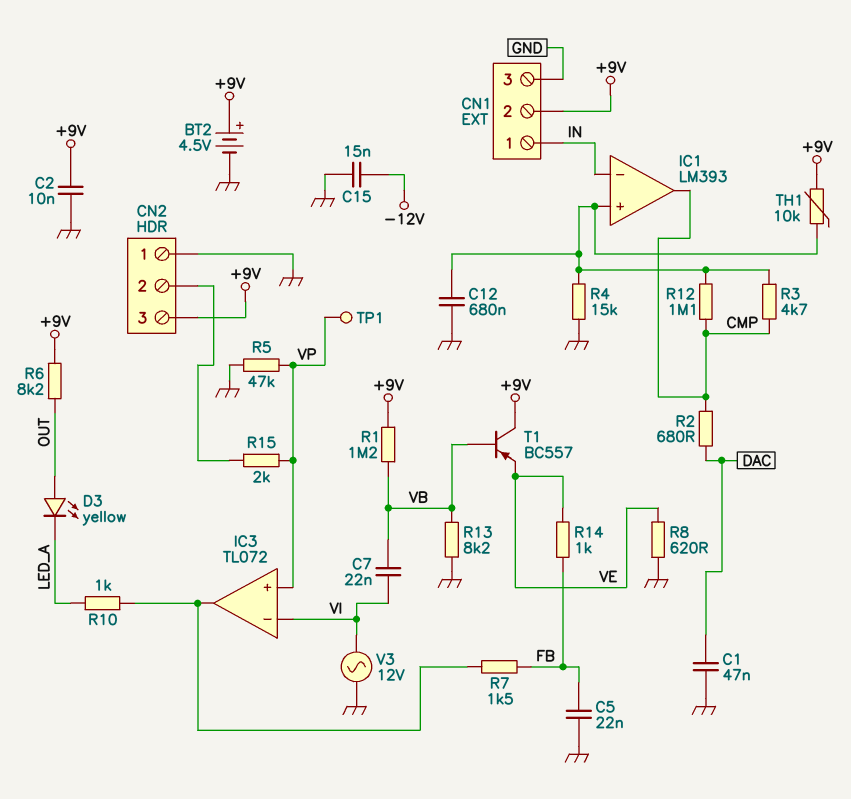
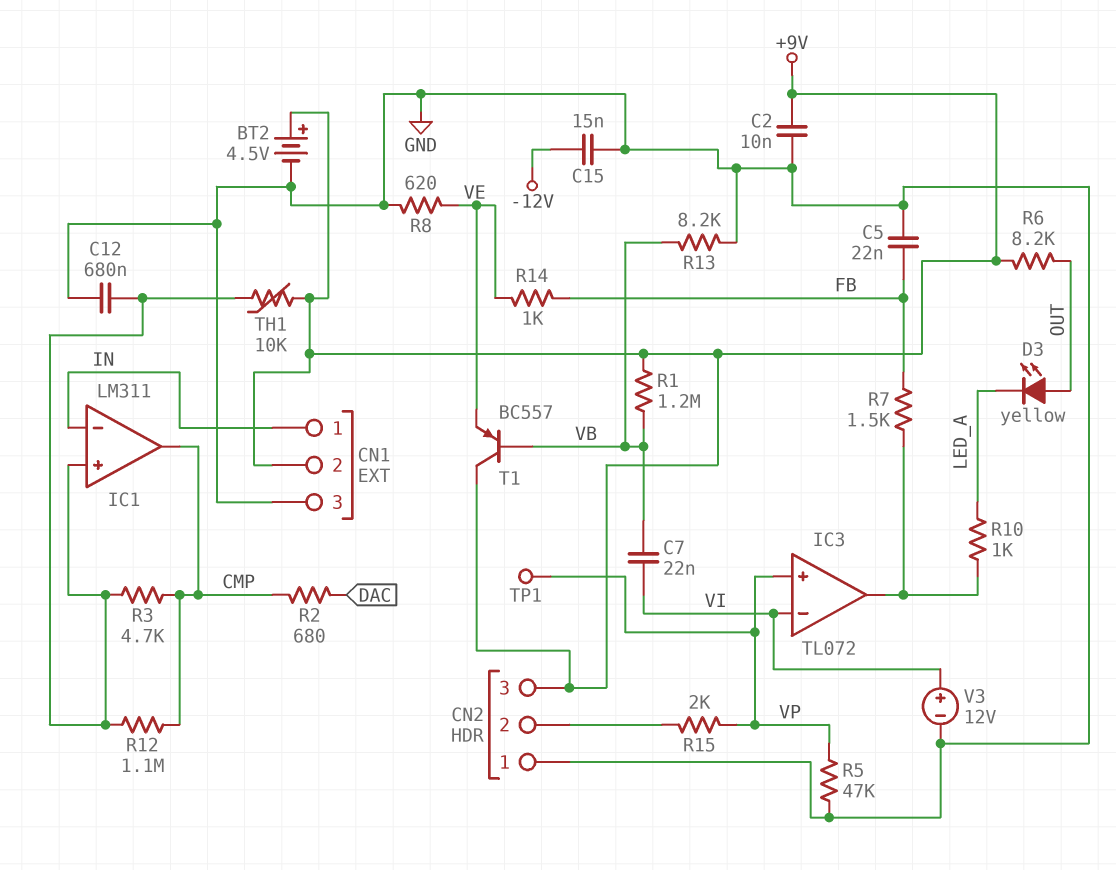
C1: 47nF (DAC, GND) -> none
IC1: LM393 -> LM311
R4: 15k (GND, IC1/in+) -> none
V3: AC 12V (GND, VI) -> 12V (plus VI, minus GND)

